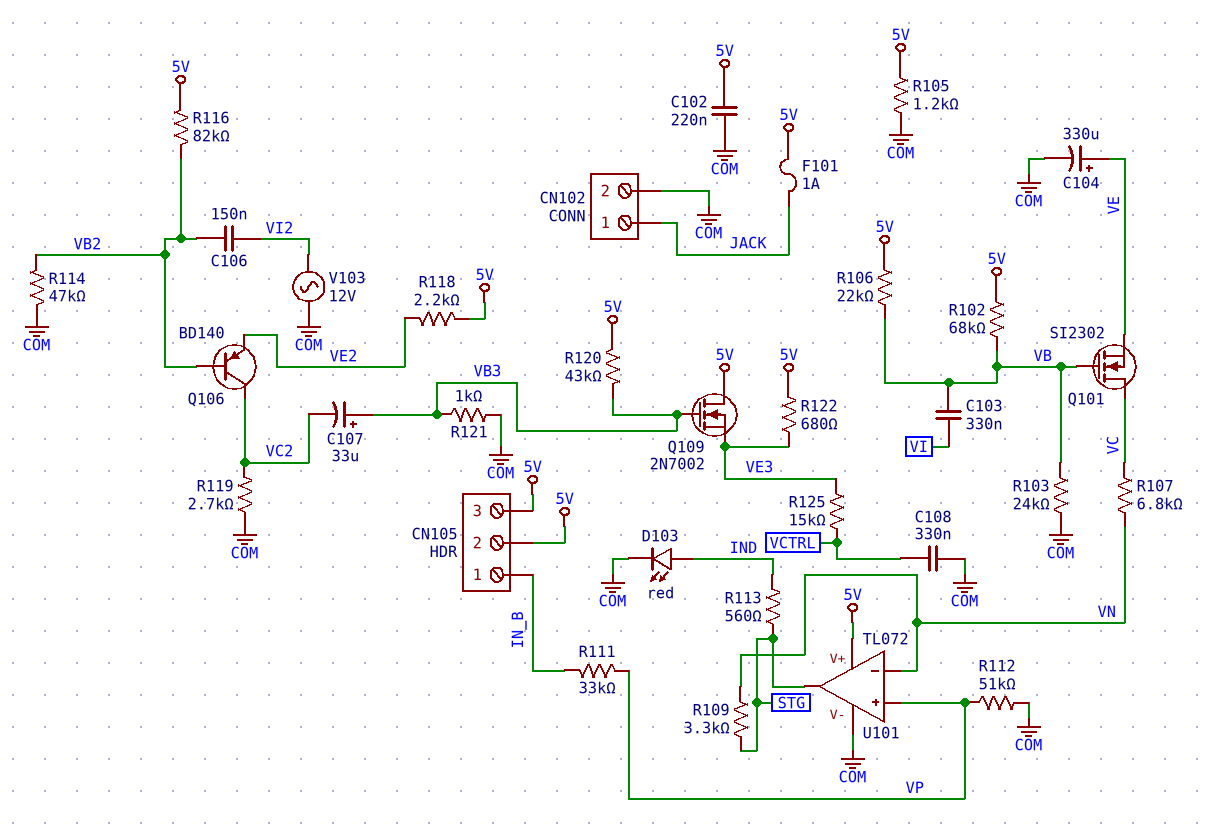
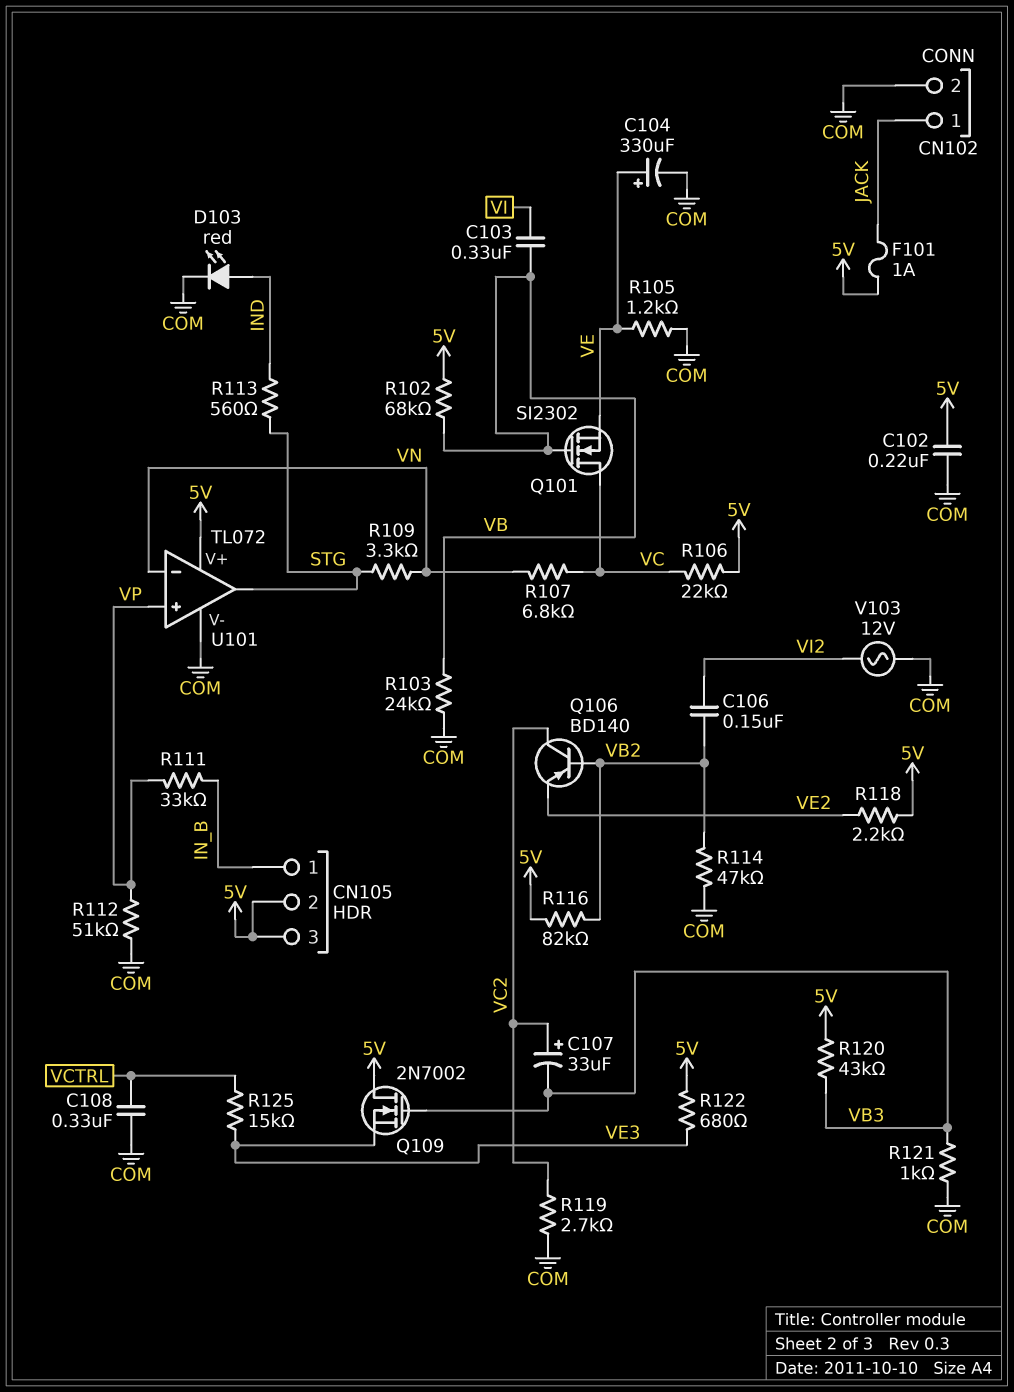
C107: 33uF (plus VB3, minus VC2) -> 33uF (plus VC2, minus VB3)
R105: 1.2k (5V, COM) -> 1.2k (COM, VE)
R106: 22k (5V, VB) -> 22k (5V, VC)

